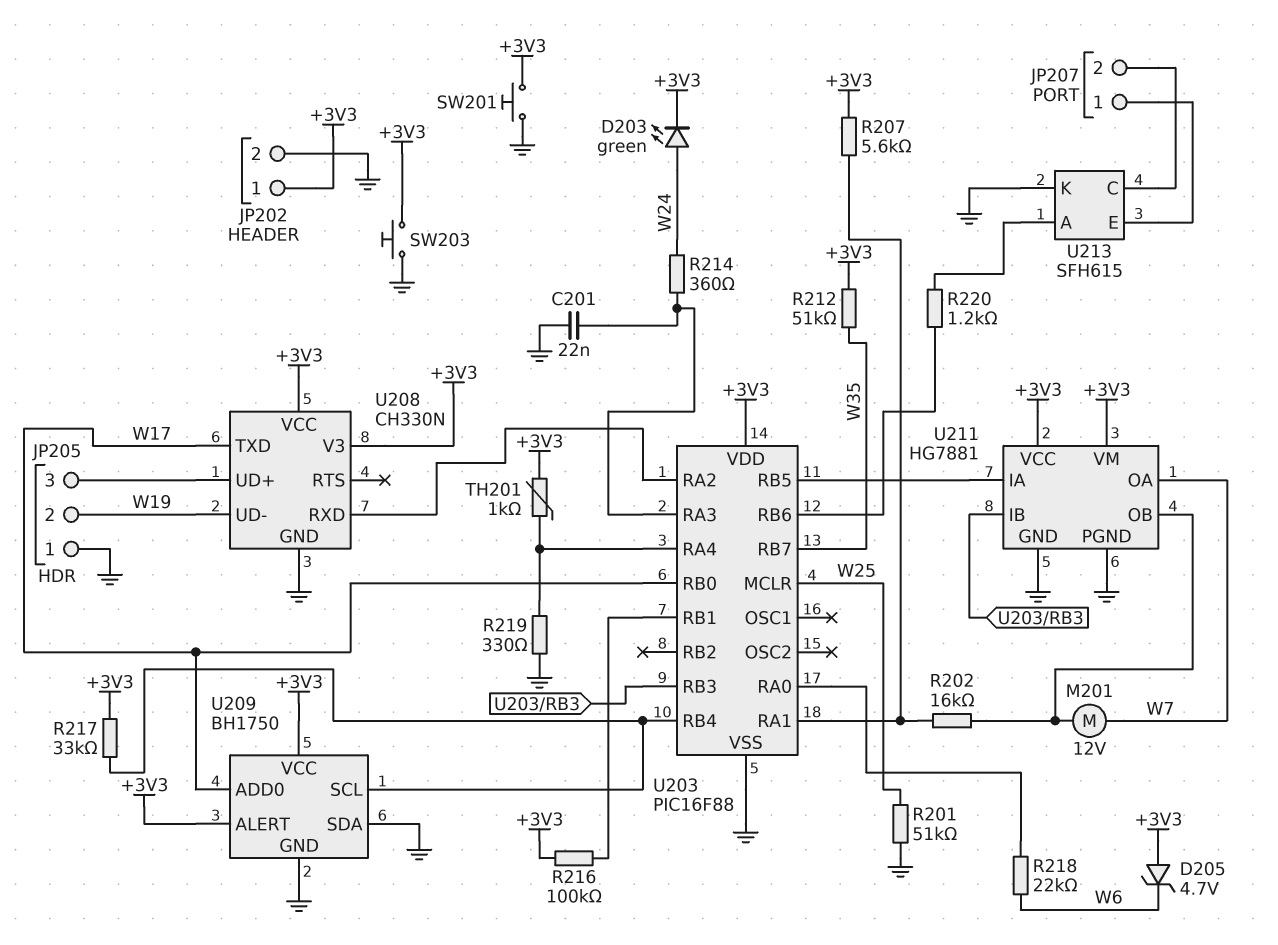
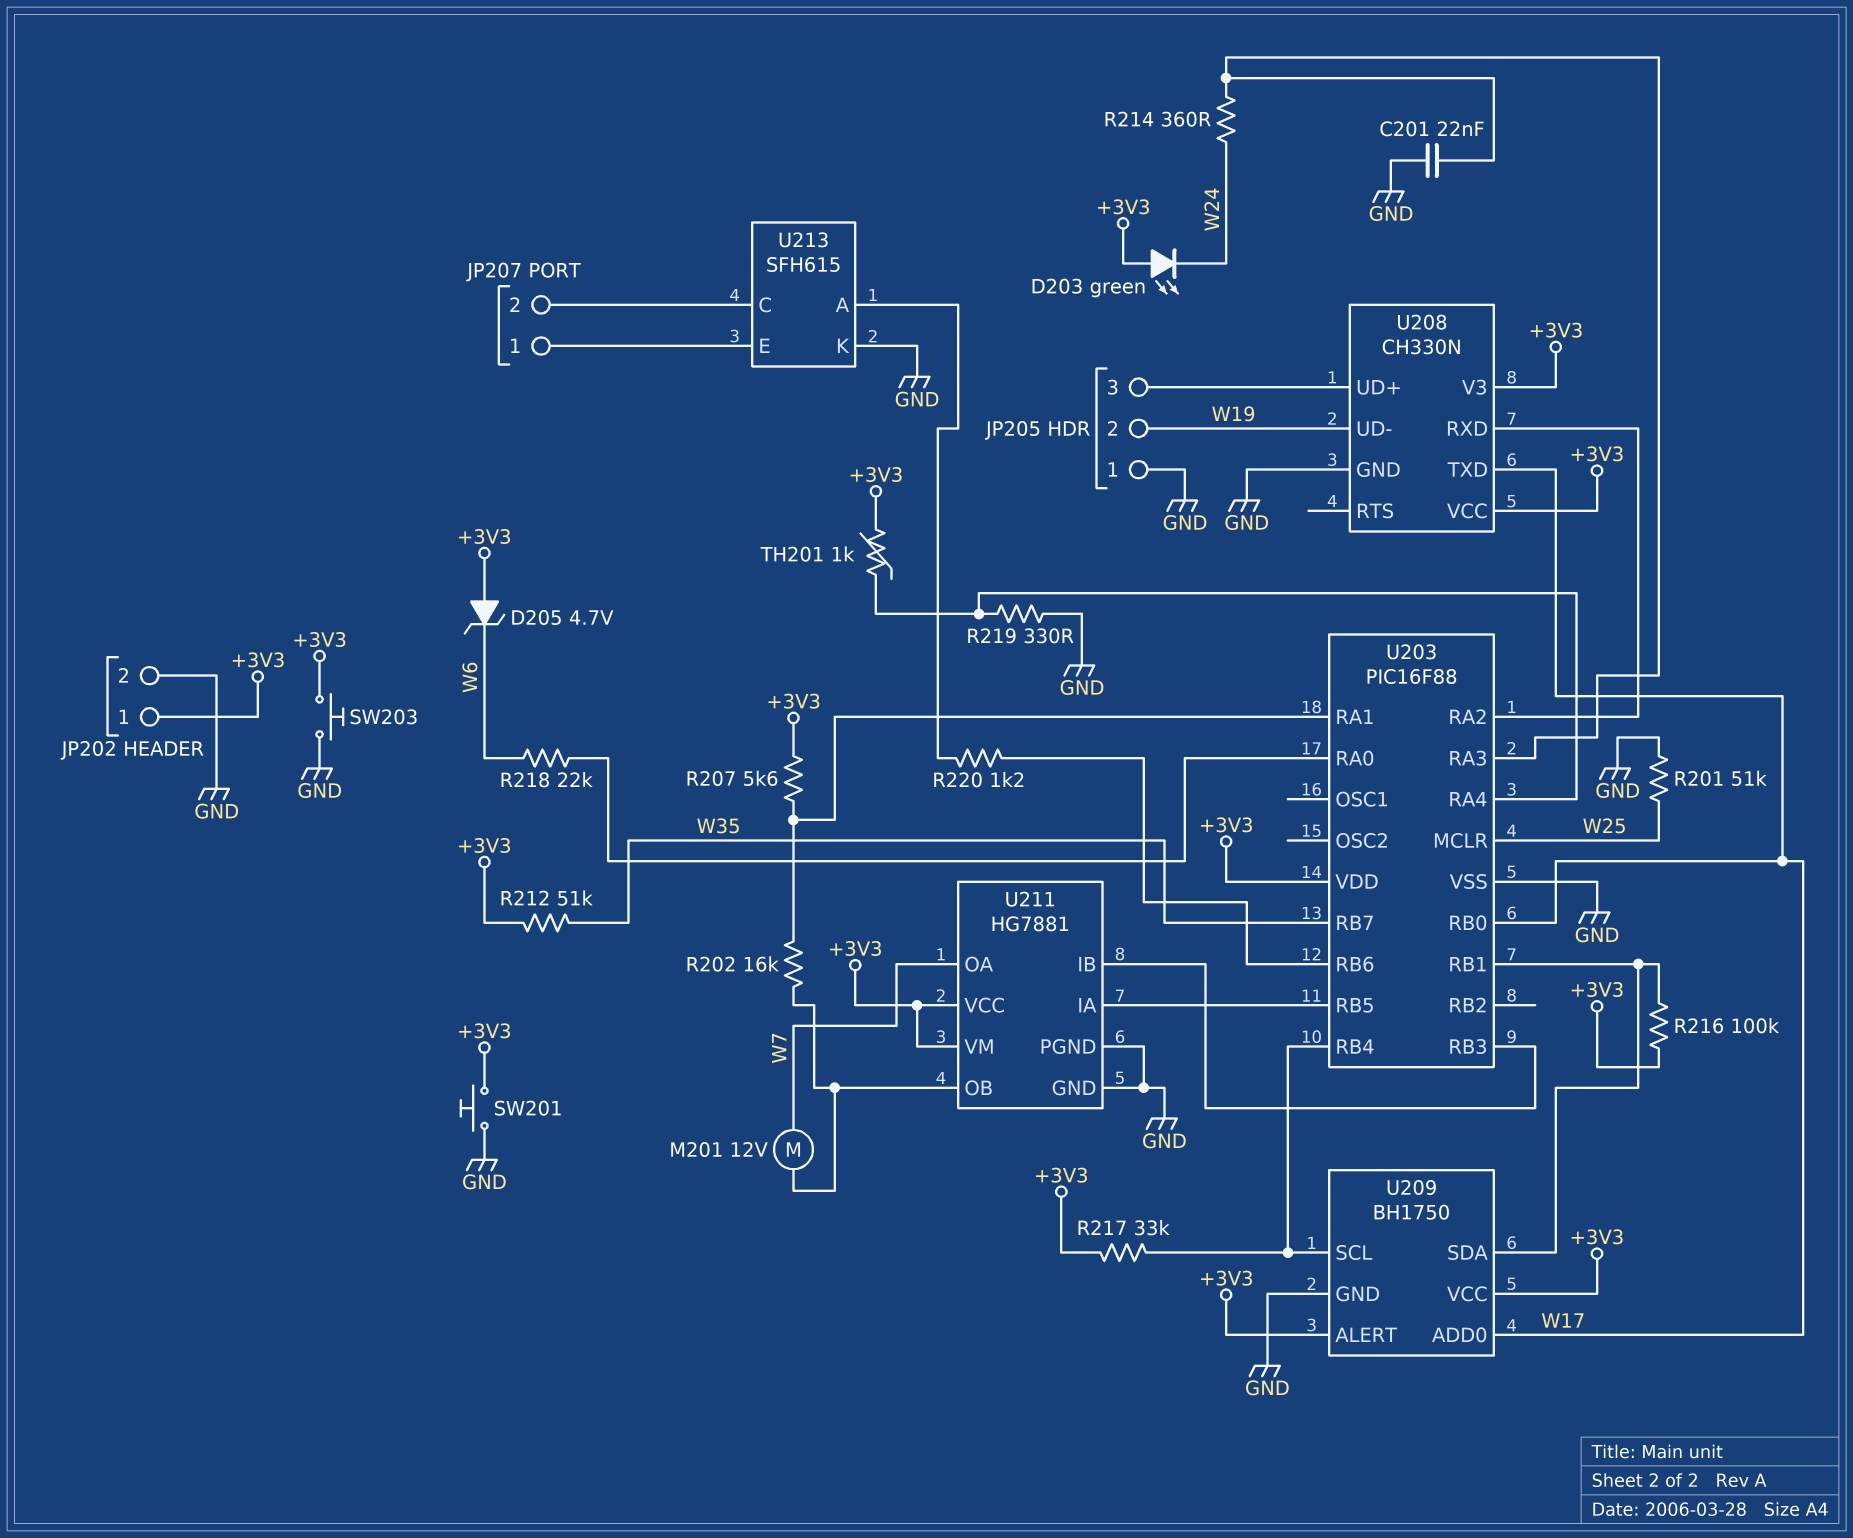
D203: LED green (A W24, K +3V3) -> LED green (A +3V3, K W24)
U209 pin SDA: GND -> U203/RB1

